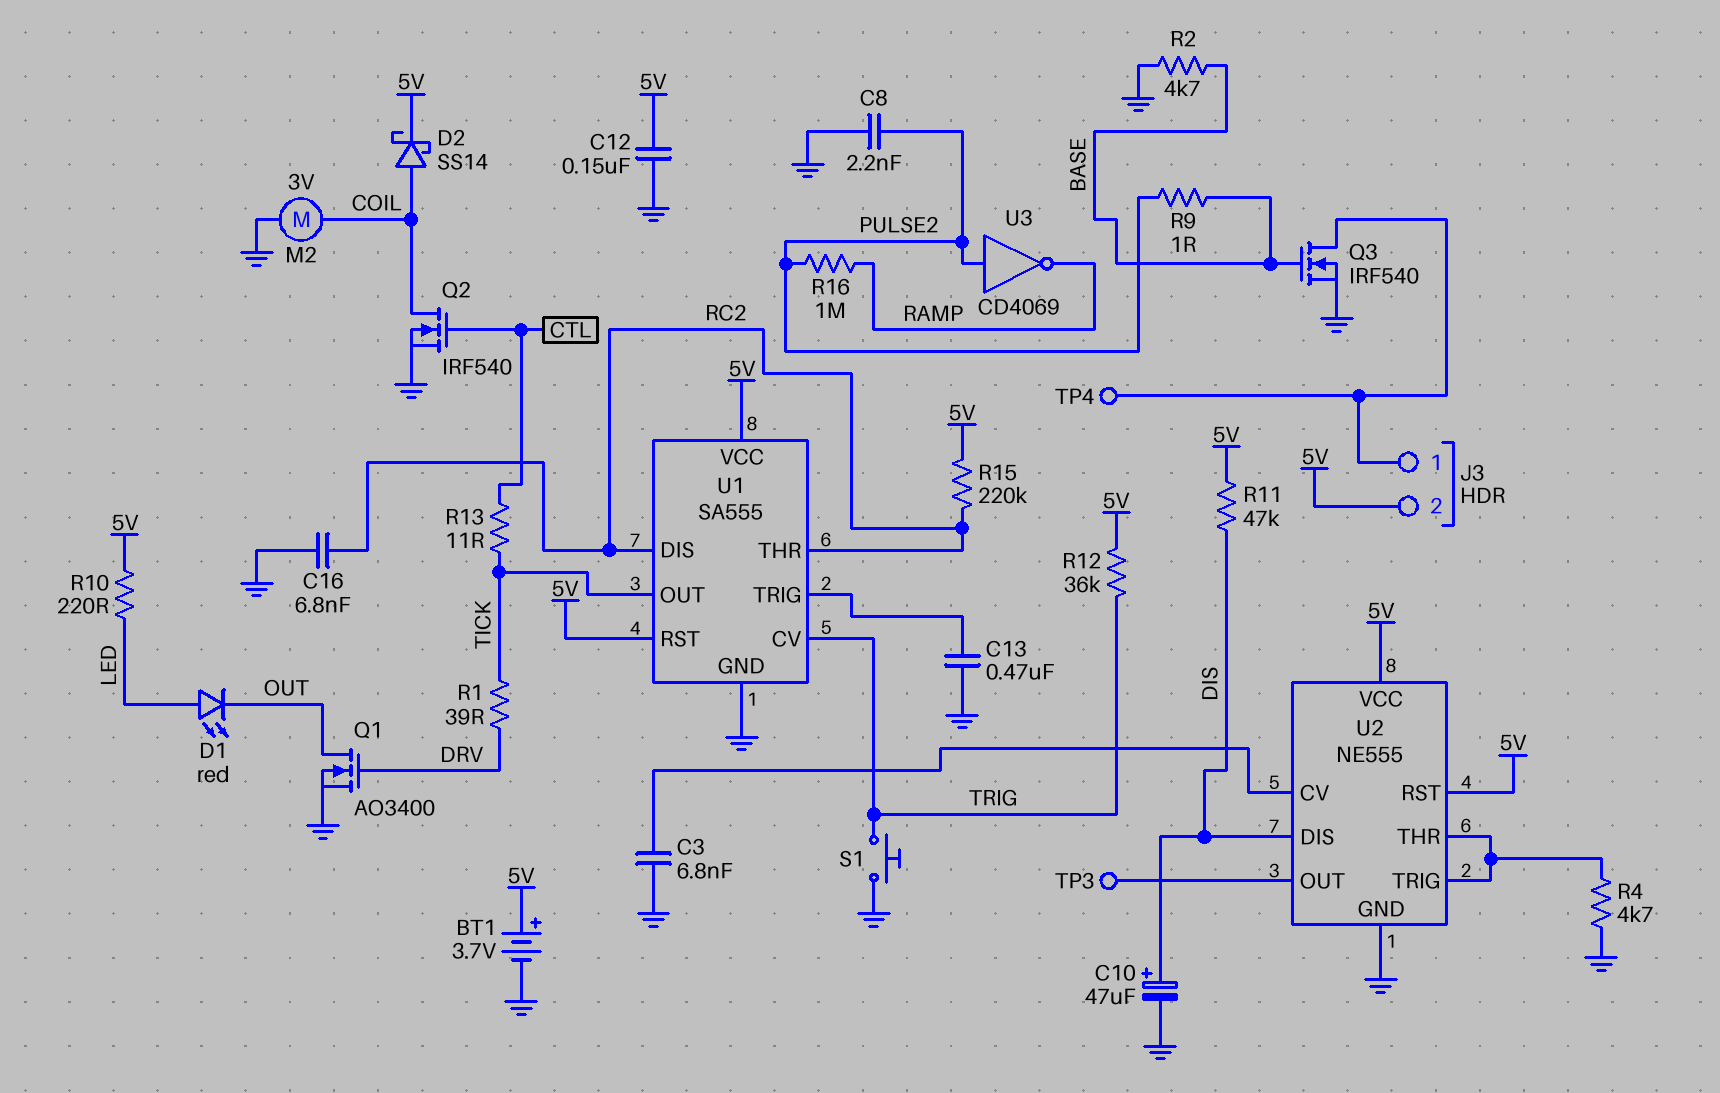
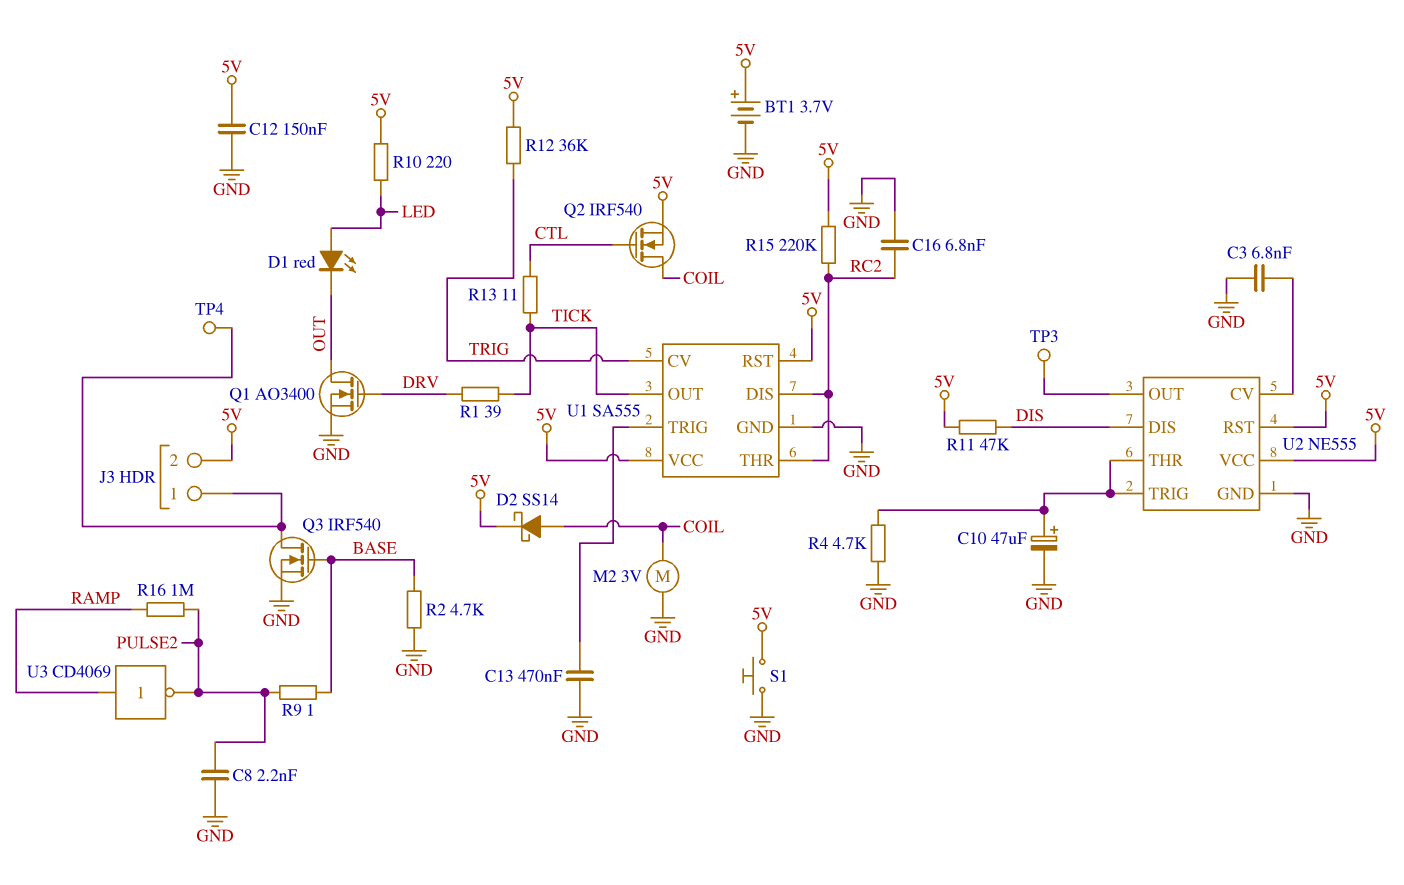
C10: 47uF (plus DIS, minus GND) -> 47uF (plus U2/THR, minus GND)
Q2: NMOS IRF540 (G CTL, D COIL, S GND) -> NMOS IRF540 (G CTL, D COIL, S 5V)
S1: button (GND, TRIG) -> button (5V, GND)
U3: NOT CD4069 (in PULSE2, out RAMP) -> NOT CD4069 (in RAMP, out PULSE2)

